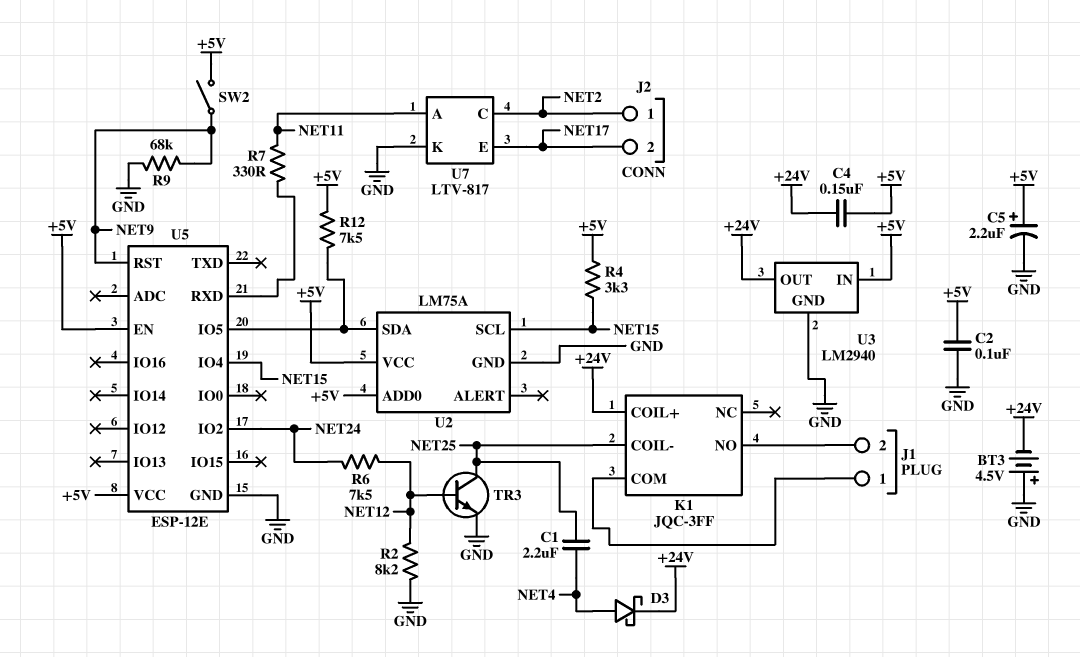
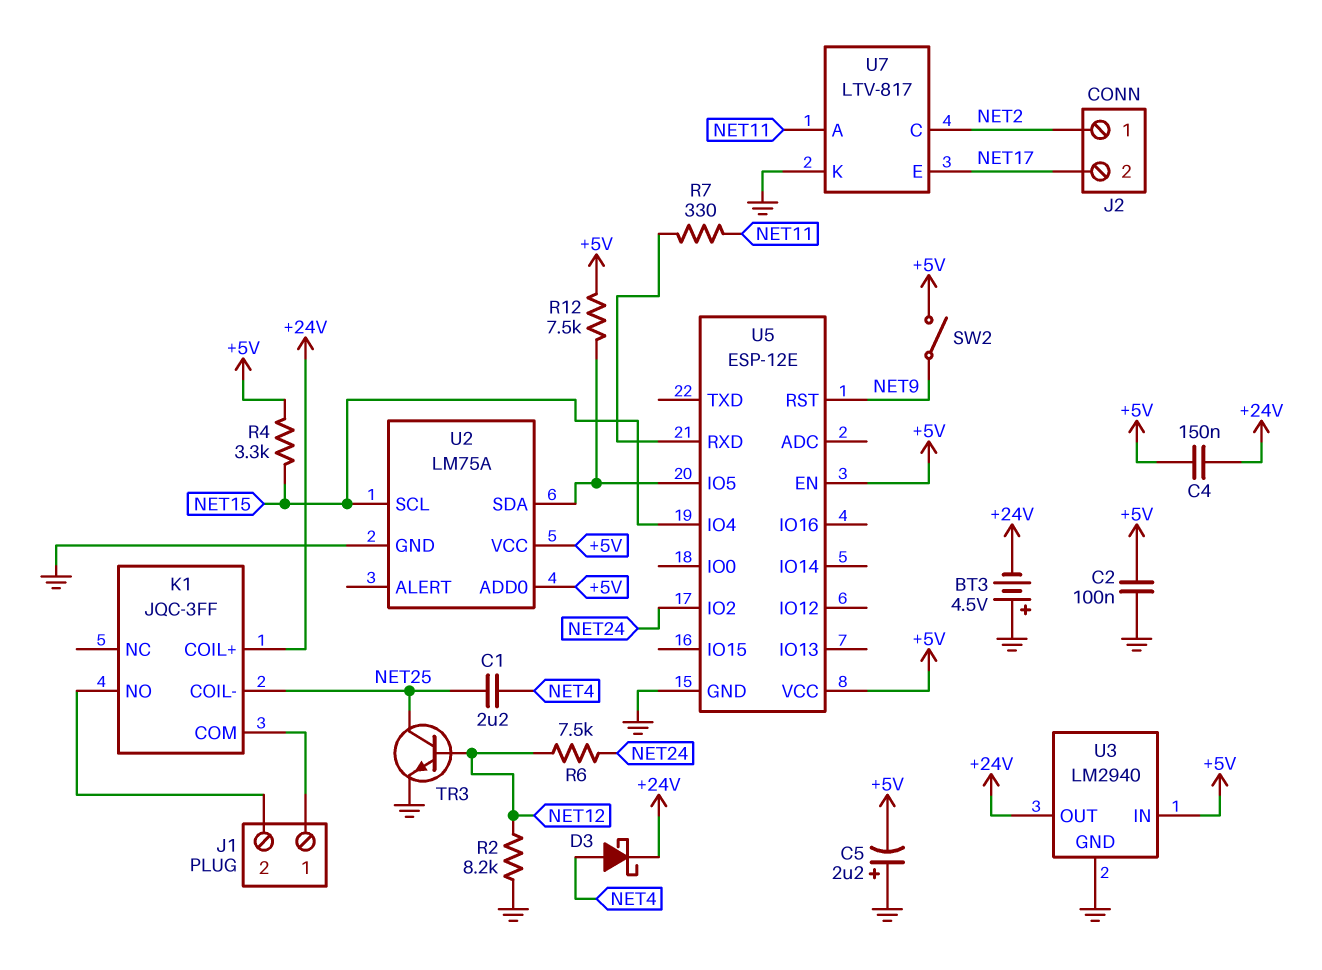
C5: 2.2uF (plus +5V, minus GND) -> 2.2uF (plus GND, minus +5V)
R9: 68k (GND, NET9) -> none

